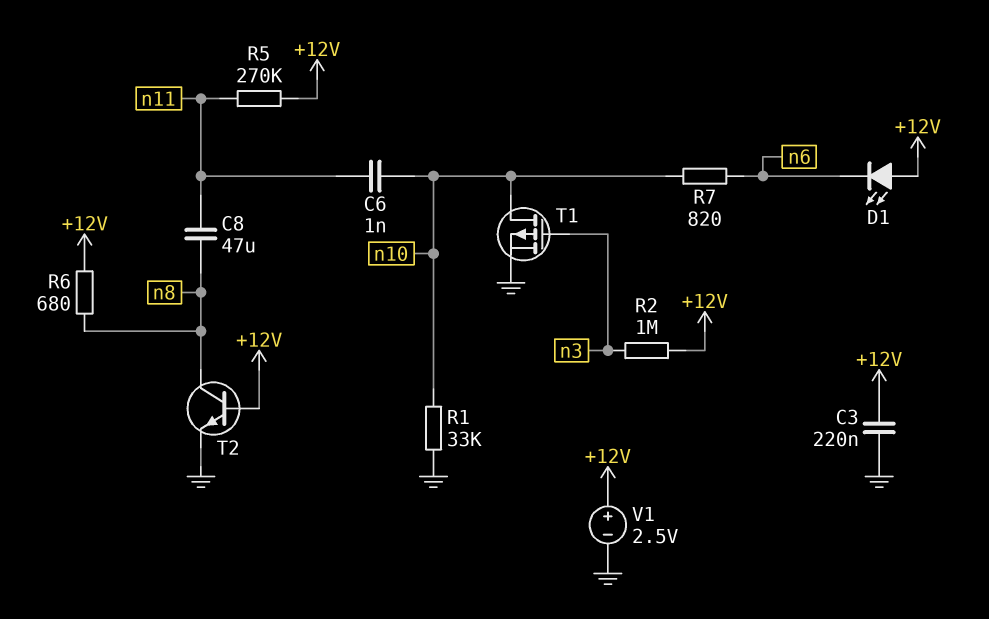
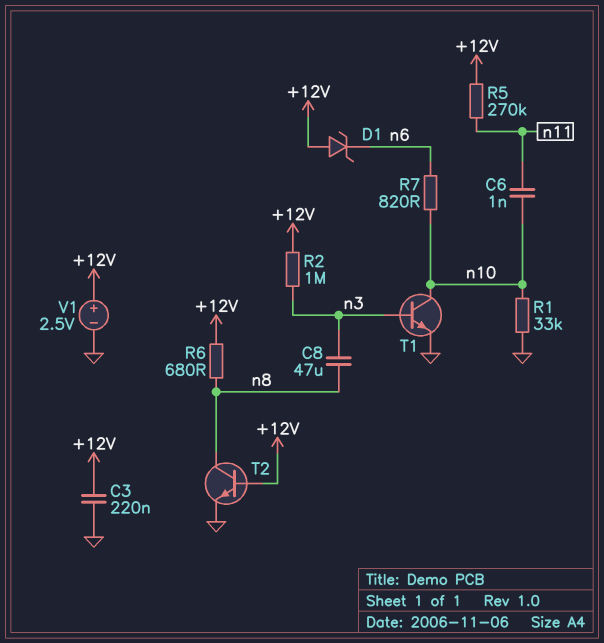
C8: 47uF (n8, n11) -> 47uF (n3, n8)
D1: LED (A +12V, K n6) -> zener (A +12V, K n6)
T1: PMOS (G n3, D n10, S GND) -> NPN (B n3, C n10, E GND)

